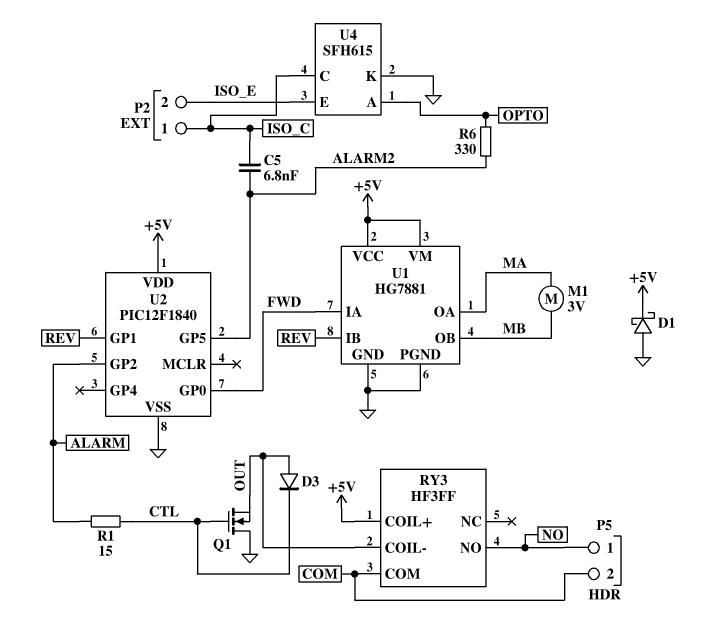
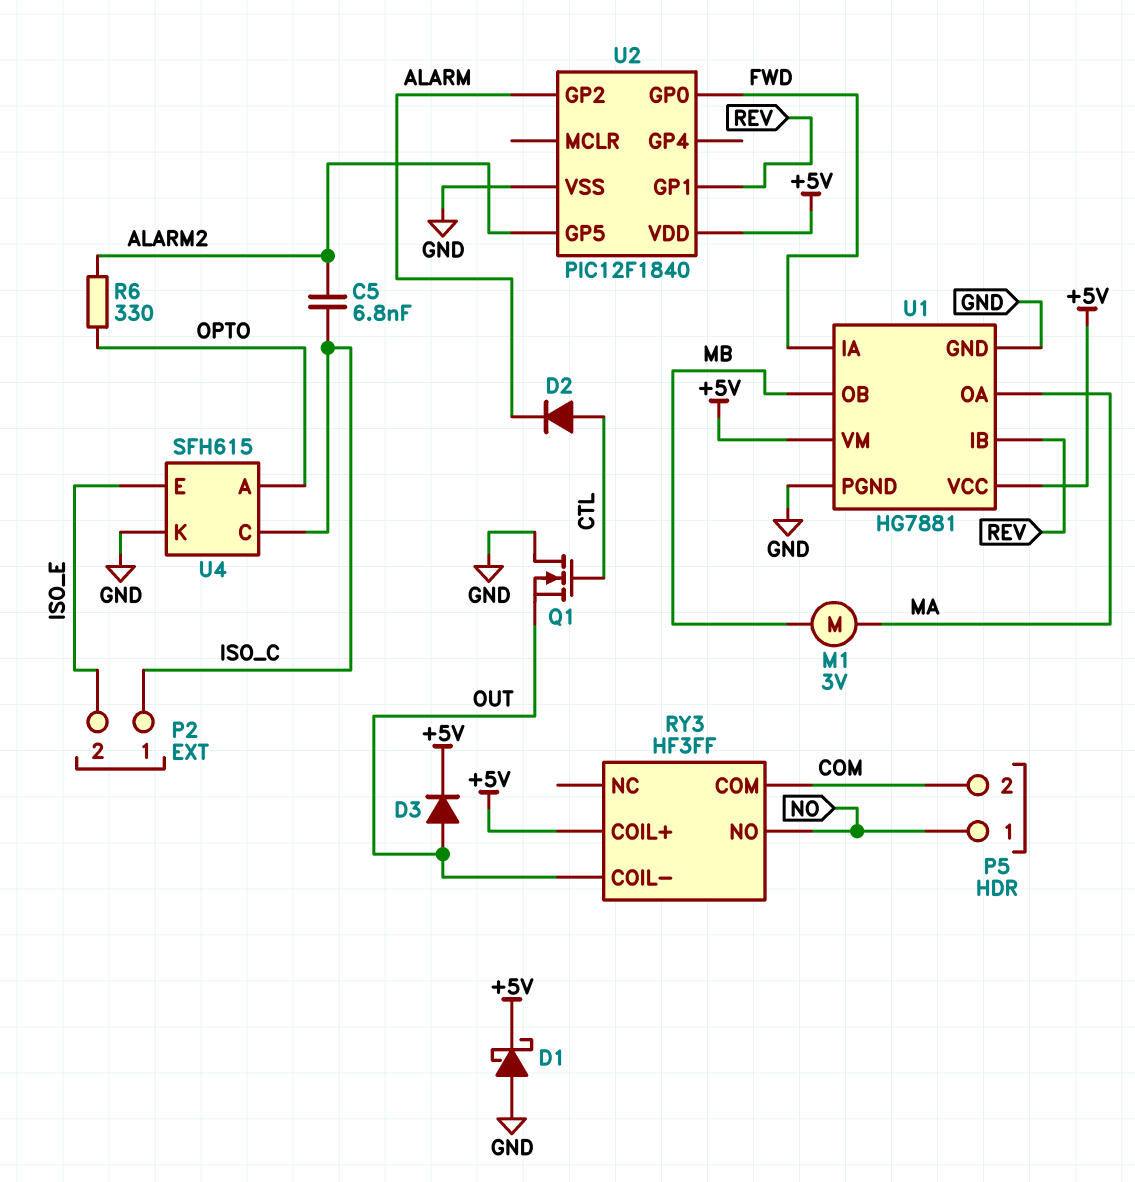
D2: none -> diode (A CTL, K ALARM)
D3: diode (A OUT, K CTL) -> diode (A OUT, K +5V)
R1: 15 (ALARM, CTL) -> none

